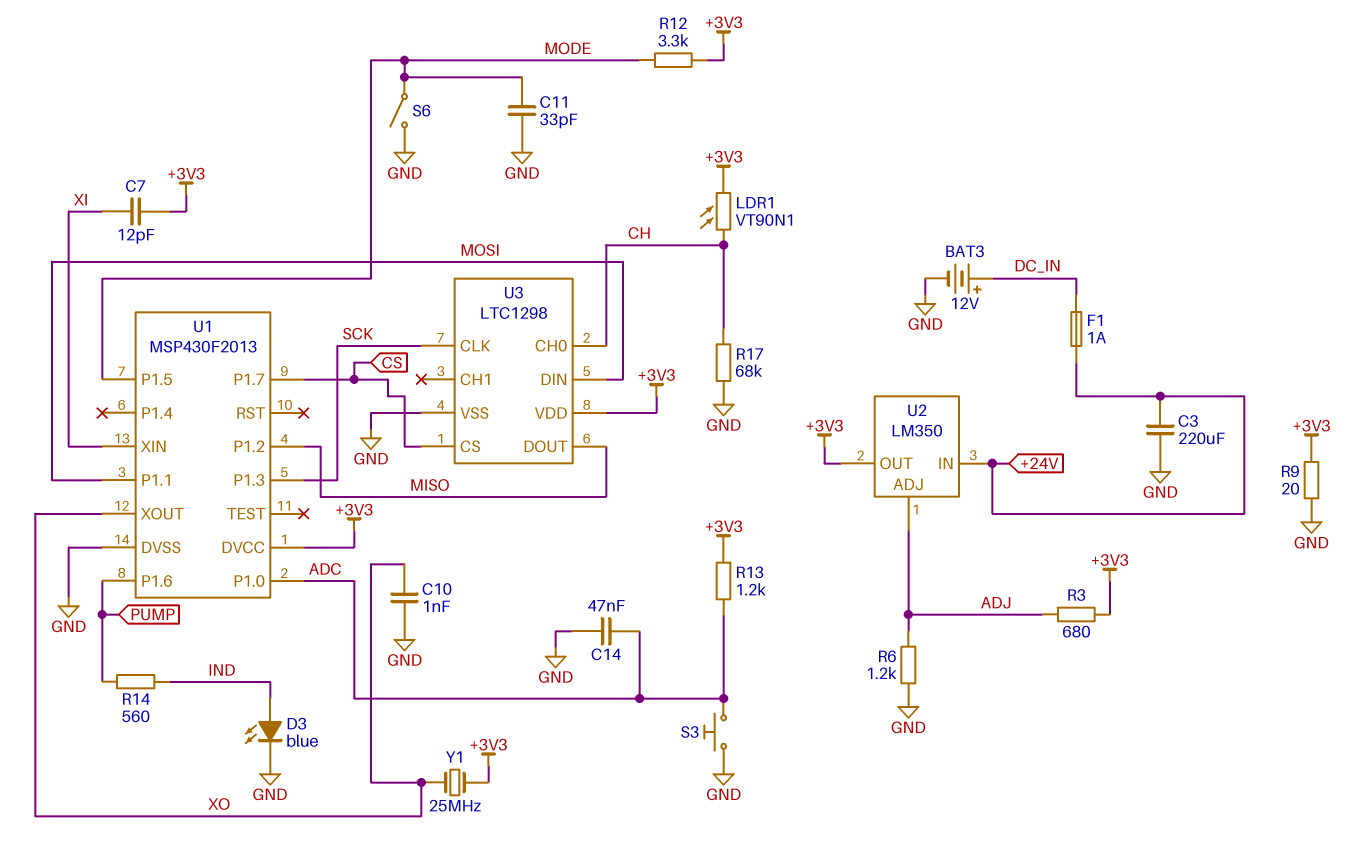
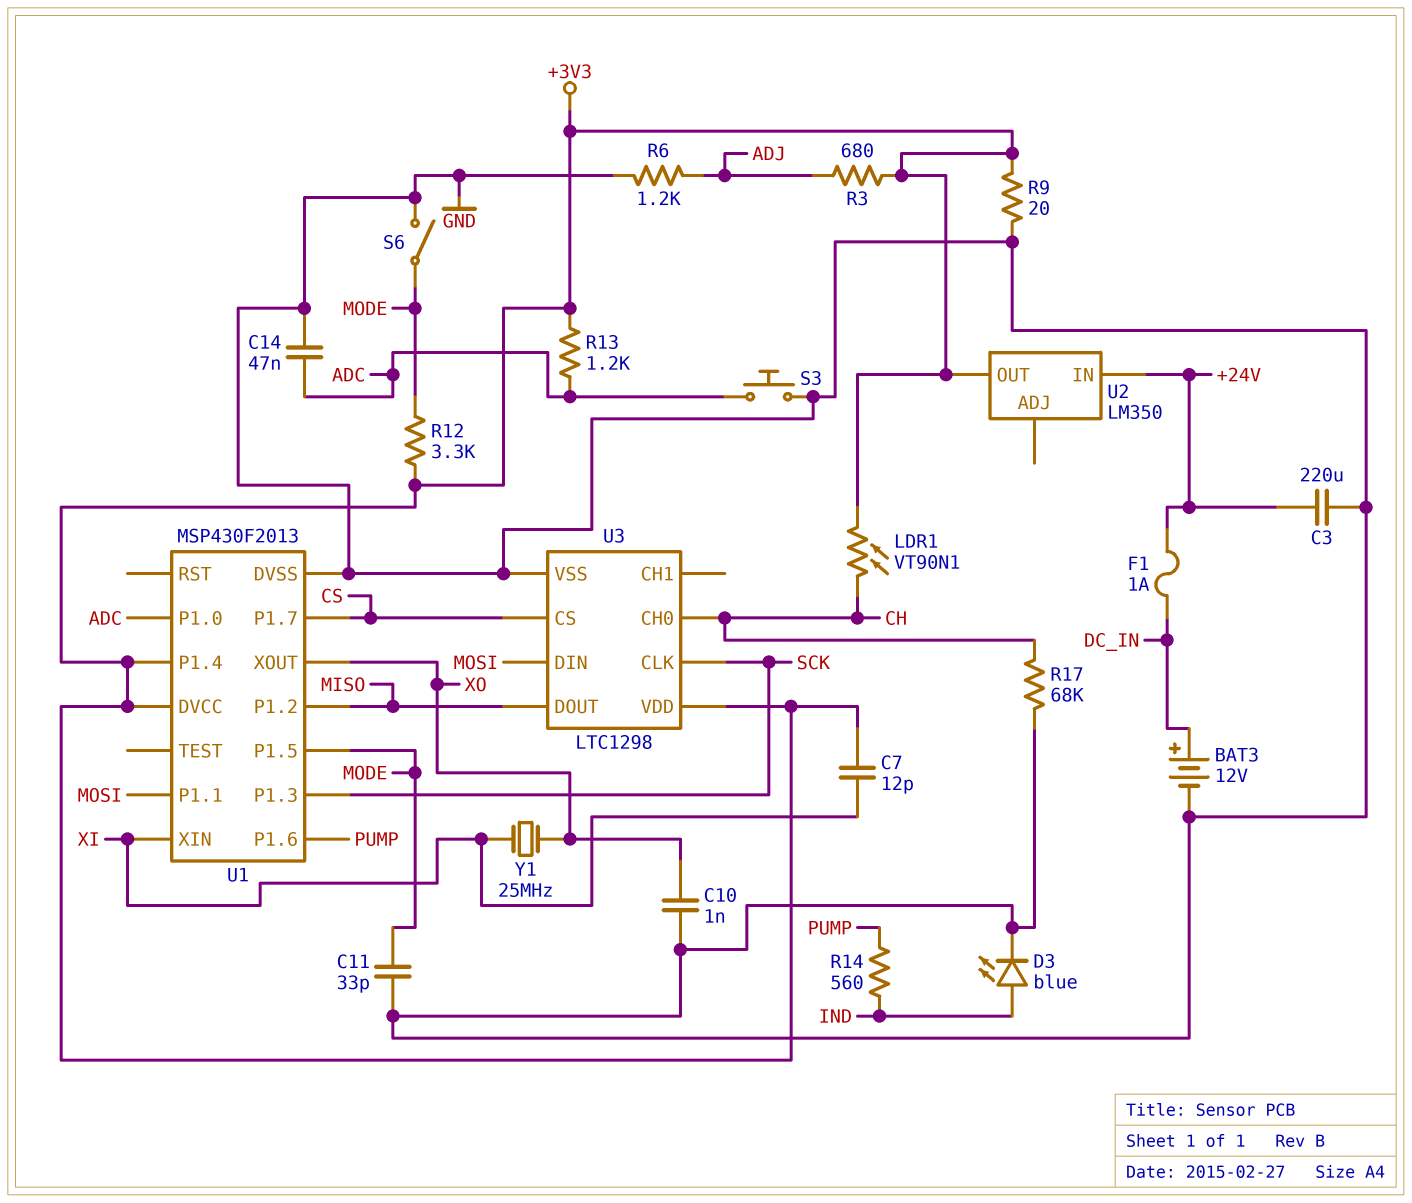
U1 pin P1.4: none -> +3V3
U2 pin ADJ: ADJ -> none
Y1: 25MHz (+3V3, XO) -> 25MHz (XI, XO)

